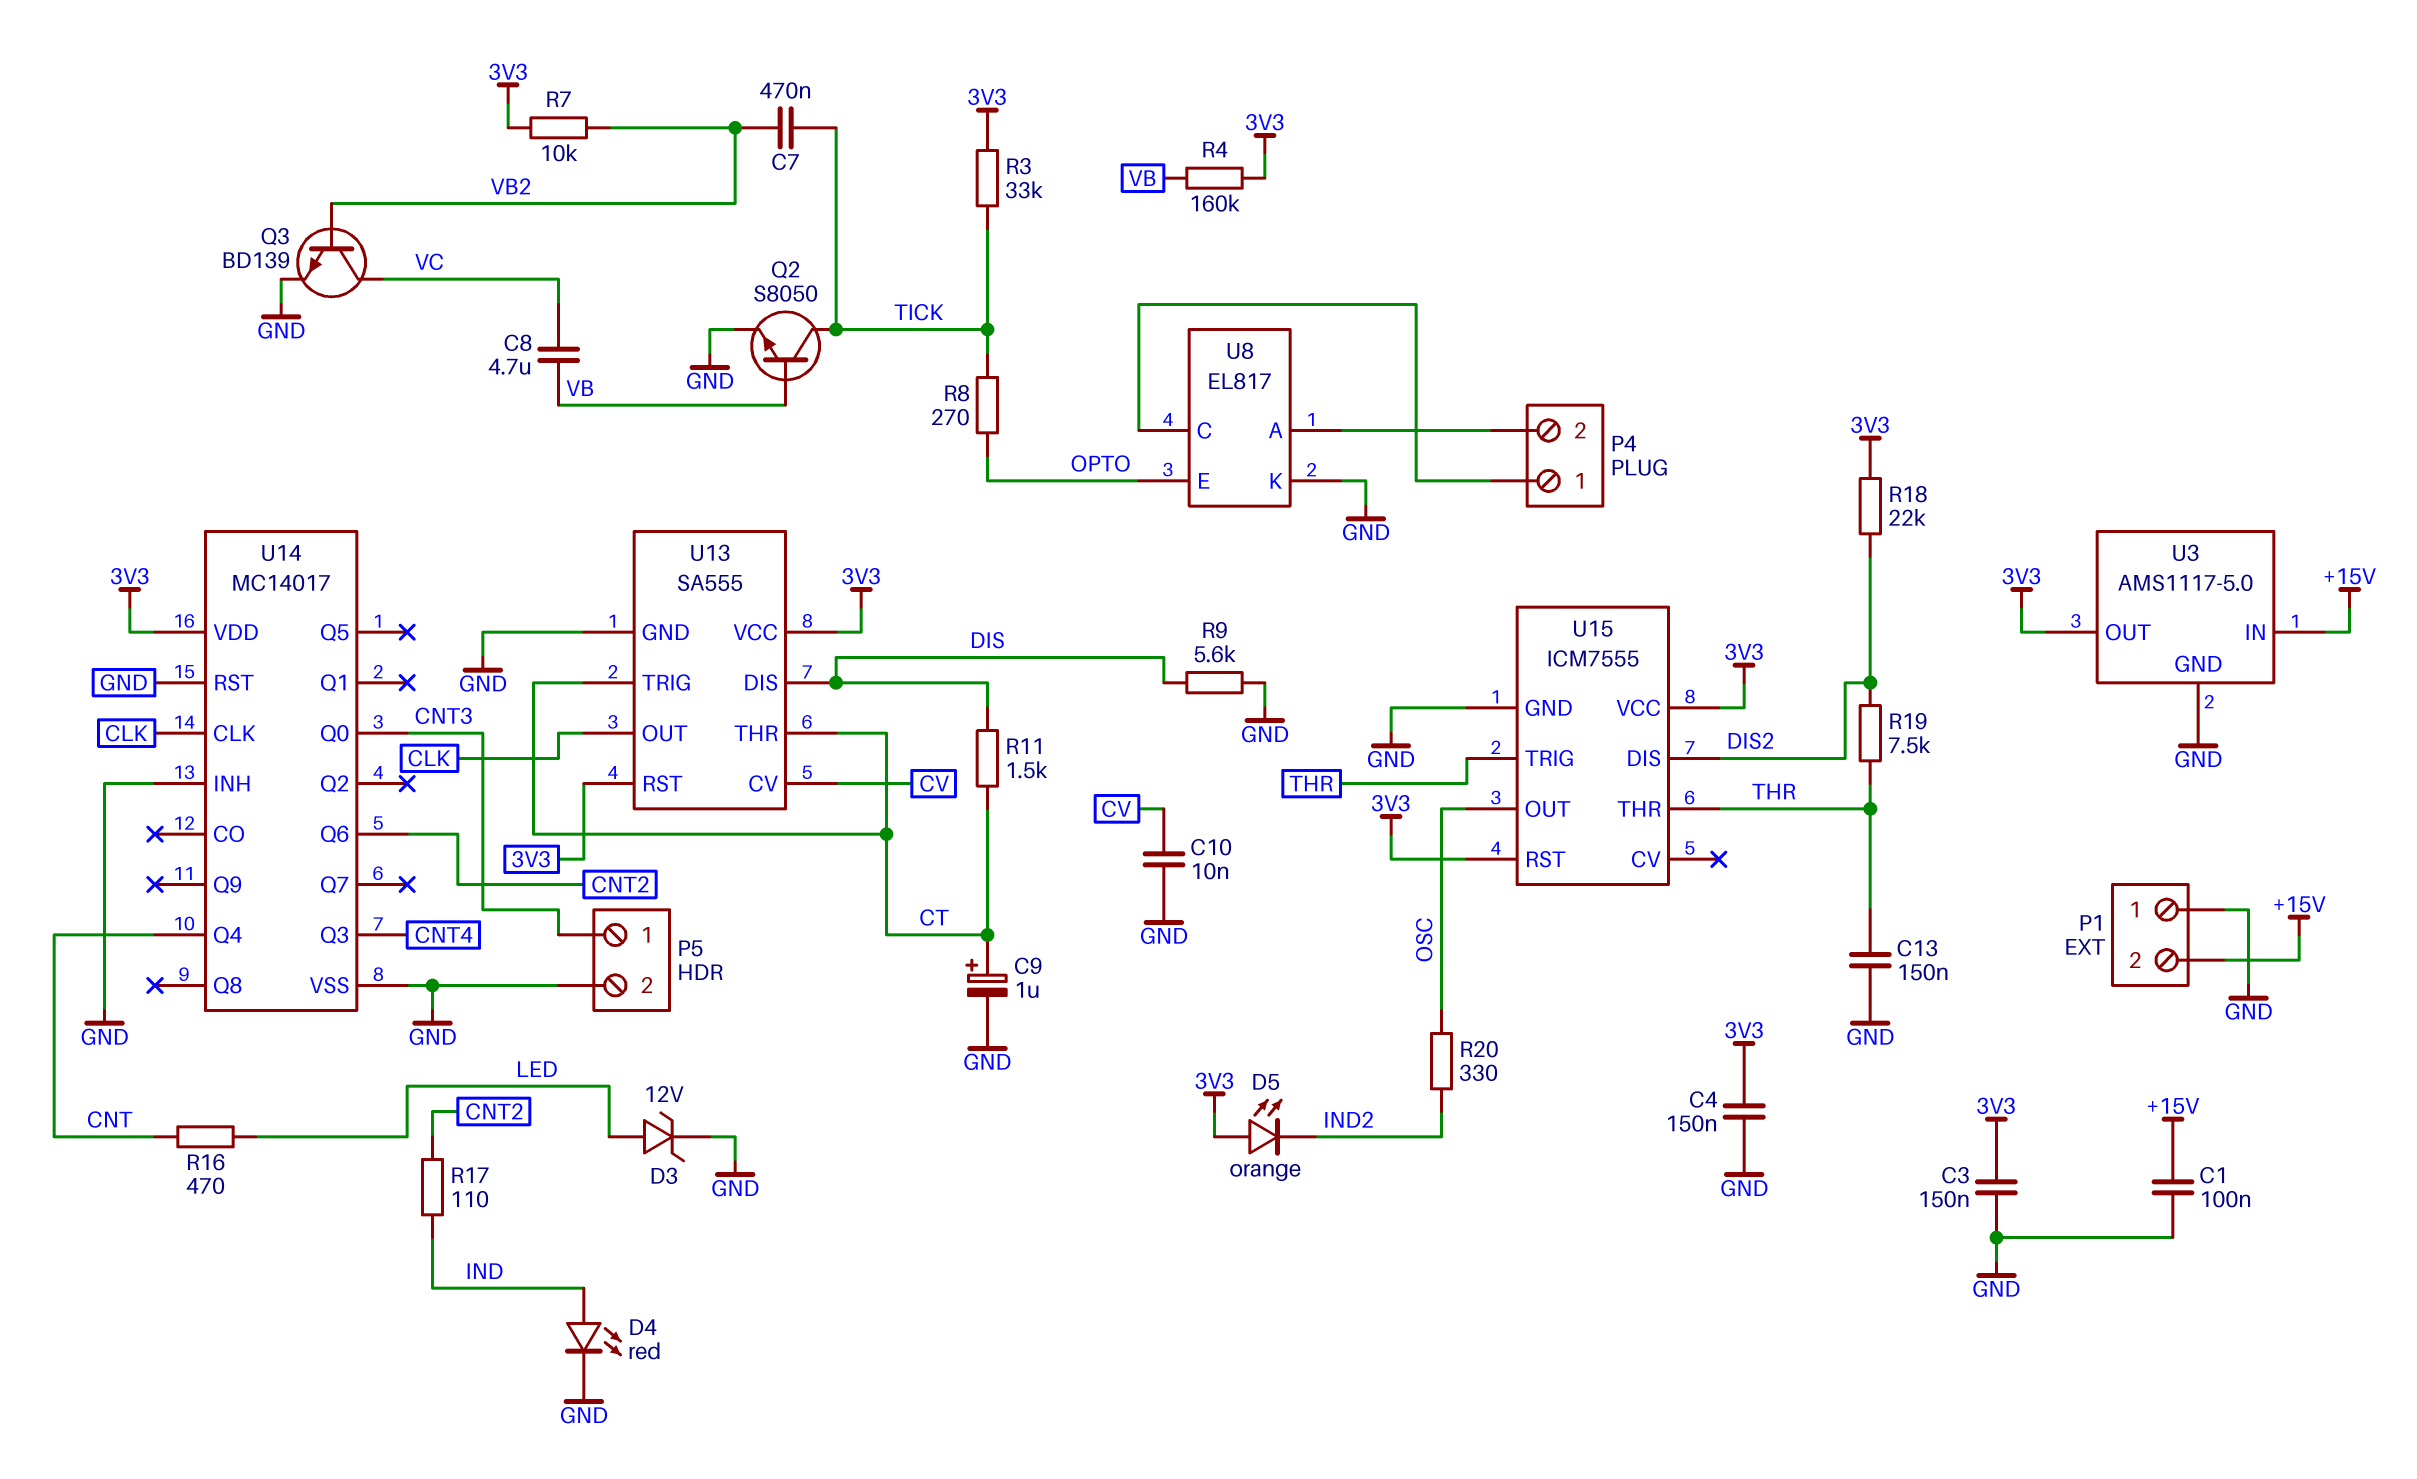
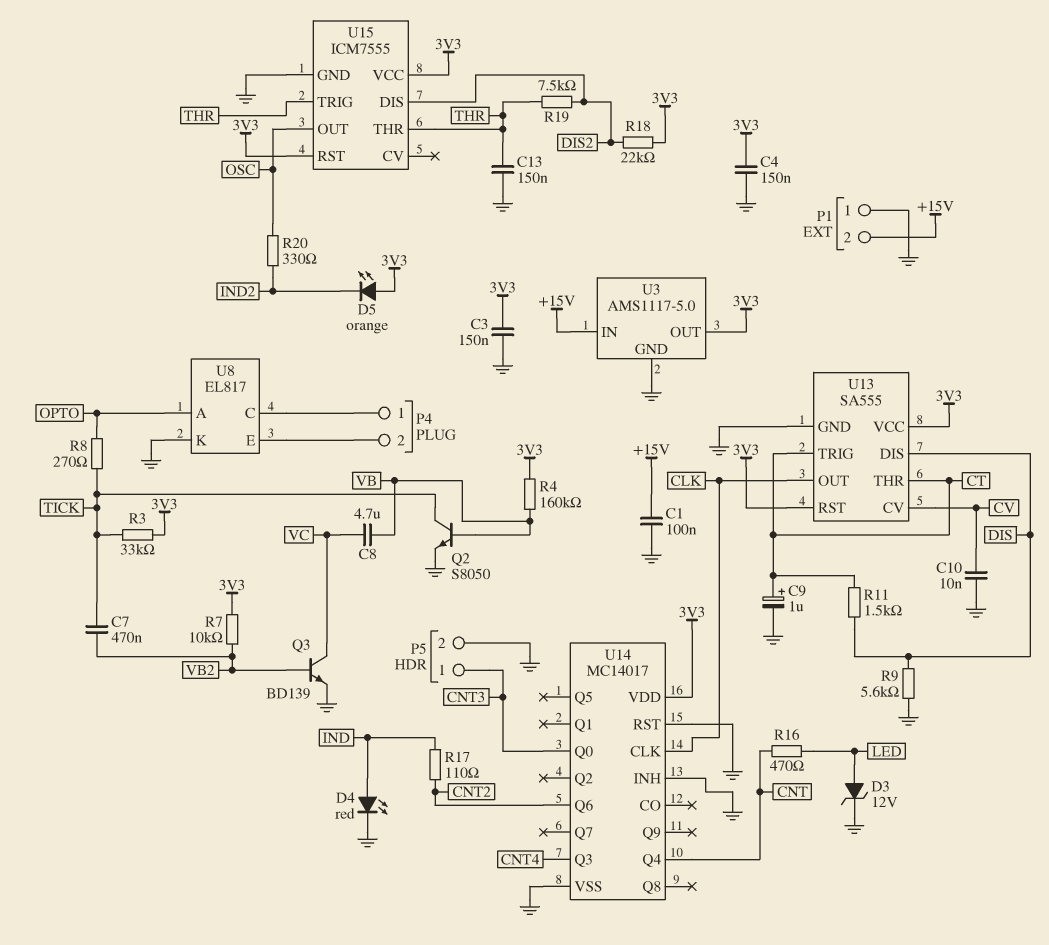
U8 pin A: P4/2 -> OPTO
U8 pin E: OPTO -> P4/2

